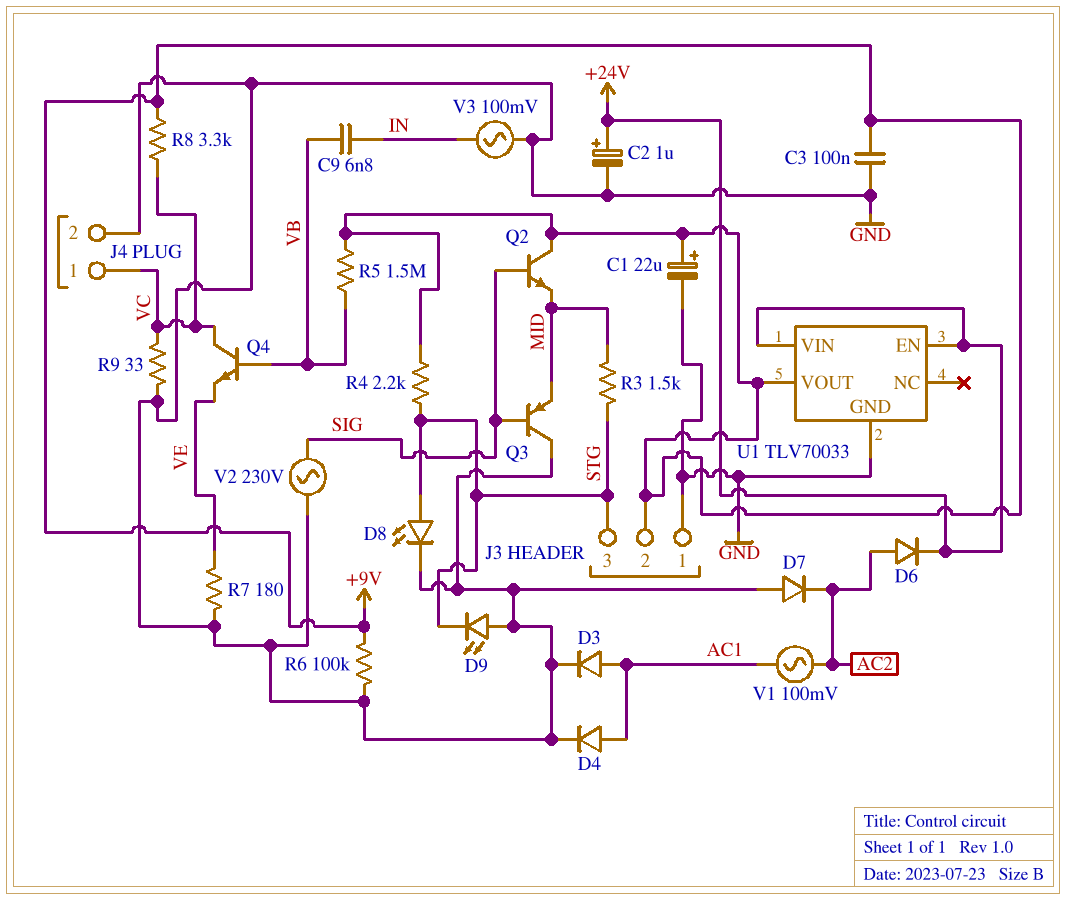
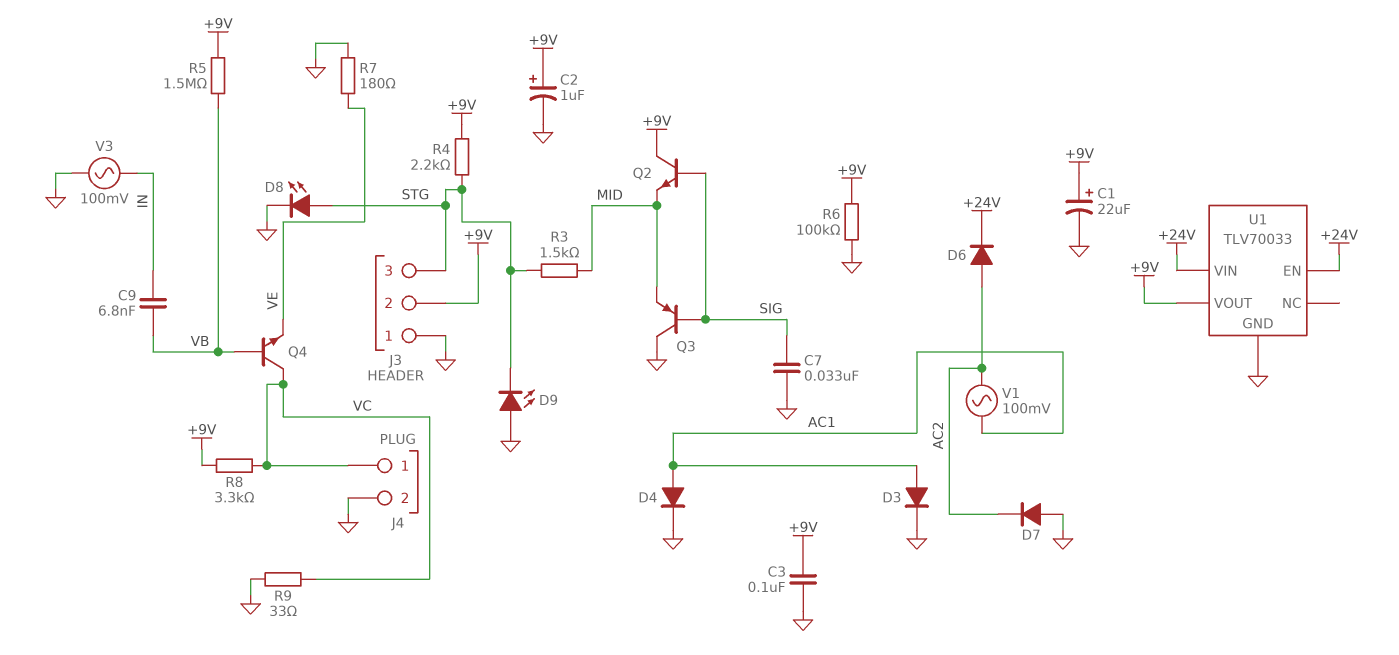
C2: 1uF (plus +24V, minus GND) -> 1uF (plus +9V, minus GND)
C7: none -> 33nF (GND, SIG)
V2: AC 230V (GND, SIG) -> none

